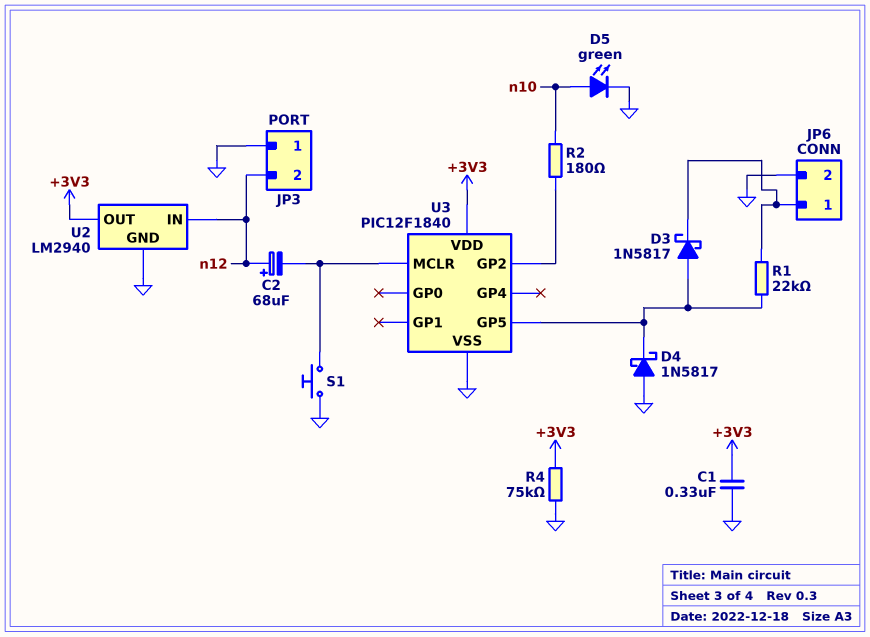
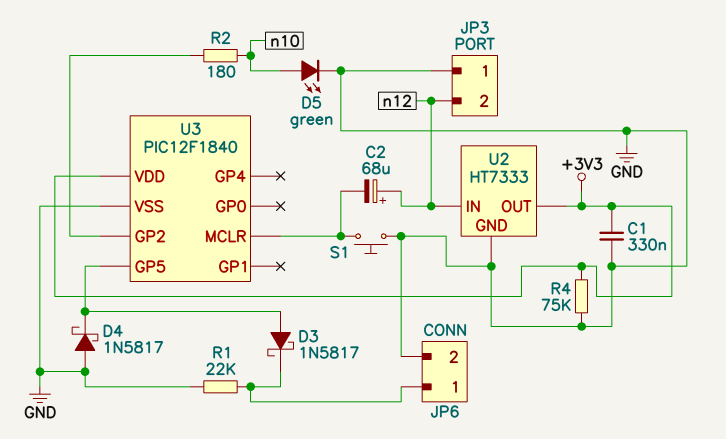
R1: 22k (JP6/1, U3/GP5) -> 22k (GND, JP6/1)
U2: LM2940 -> HT7333

